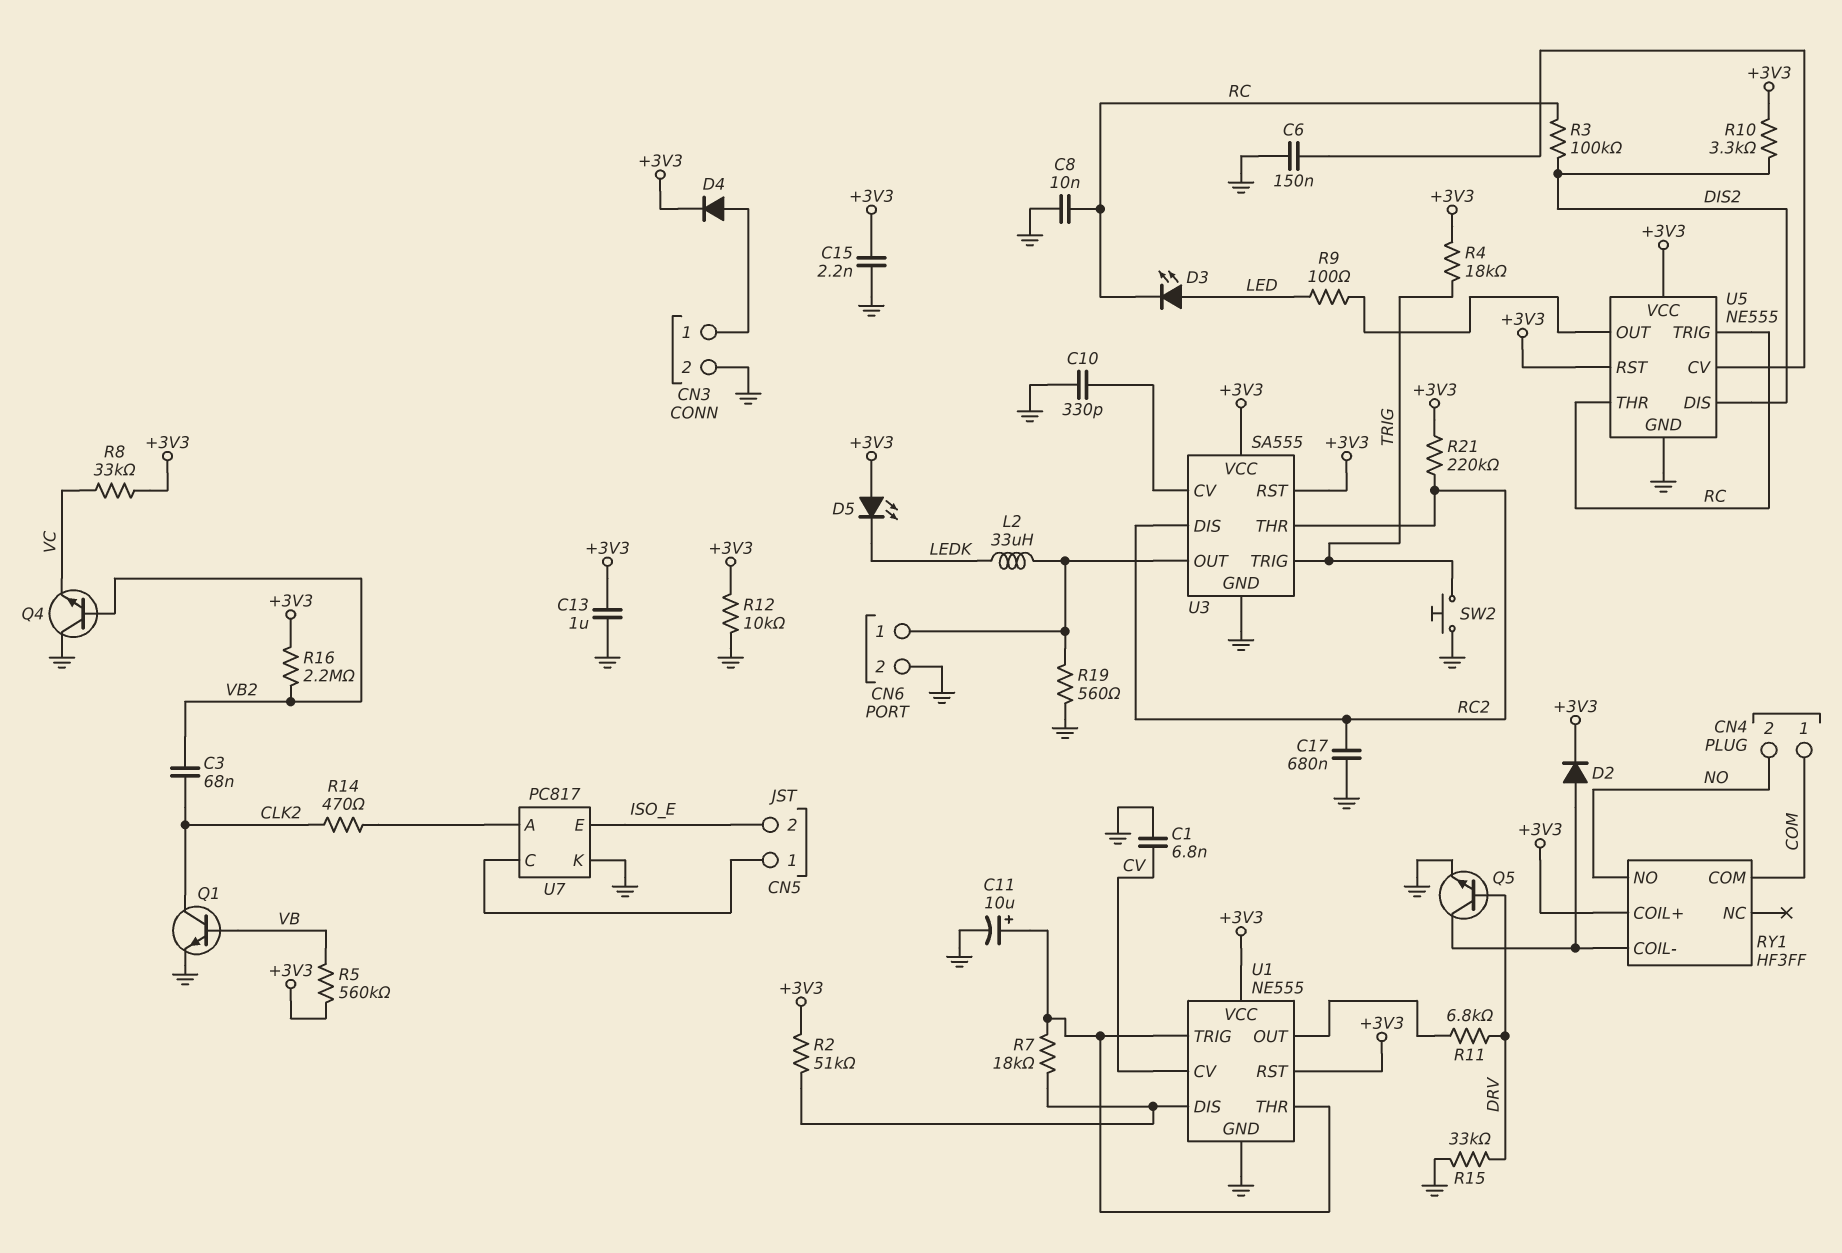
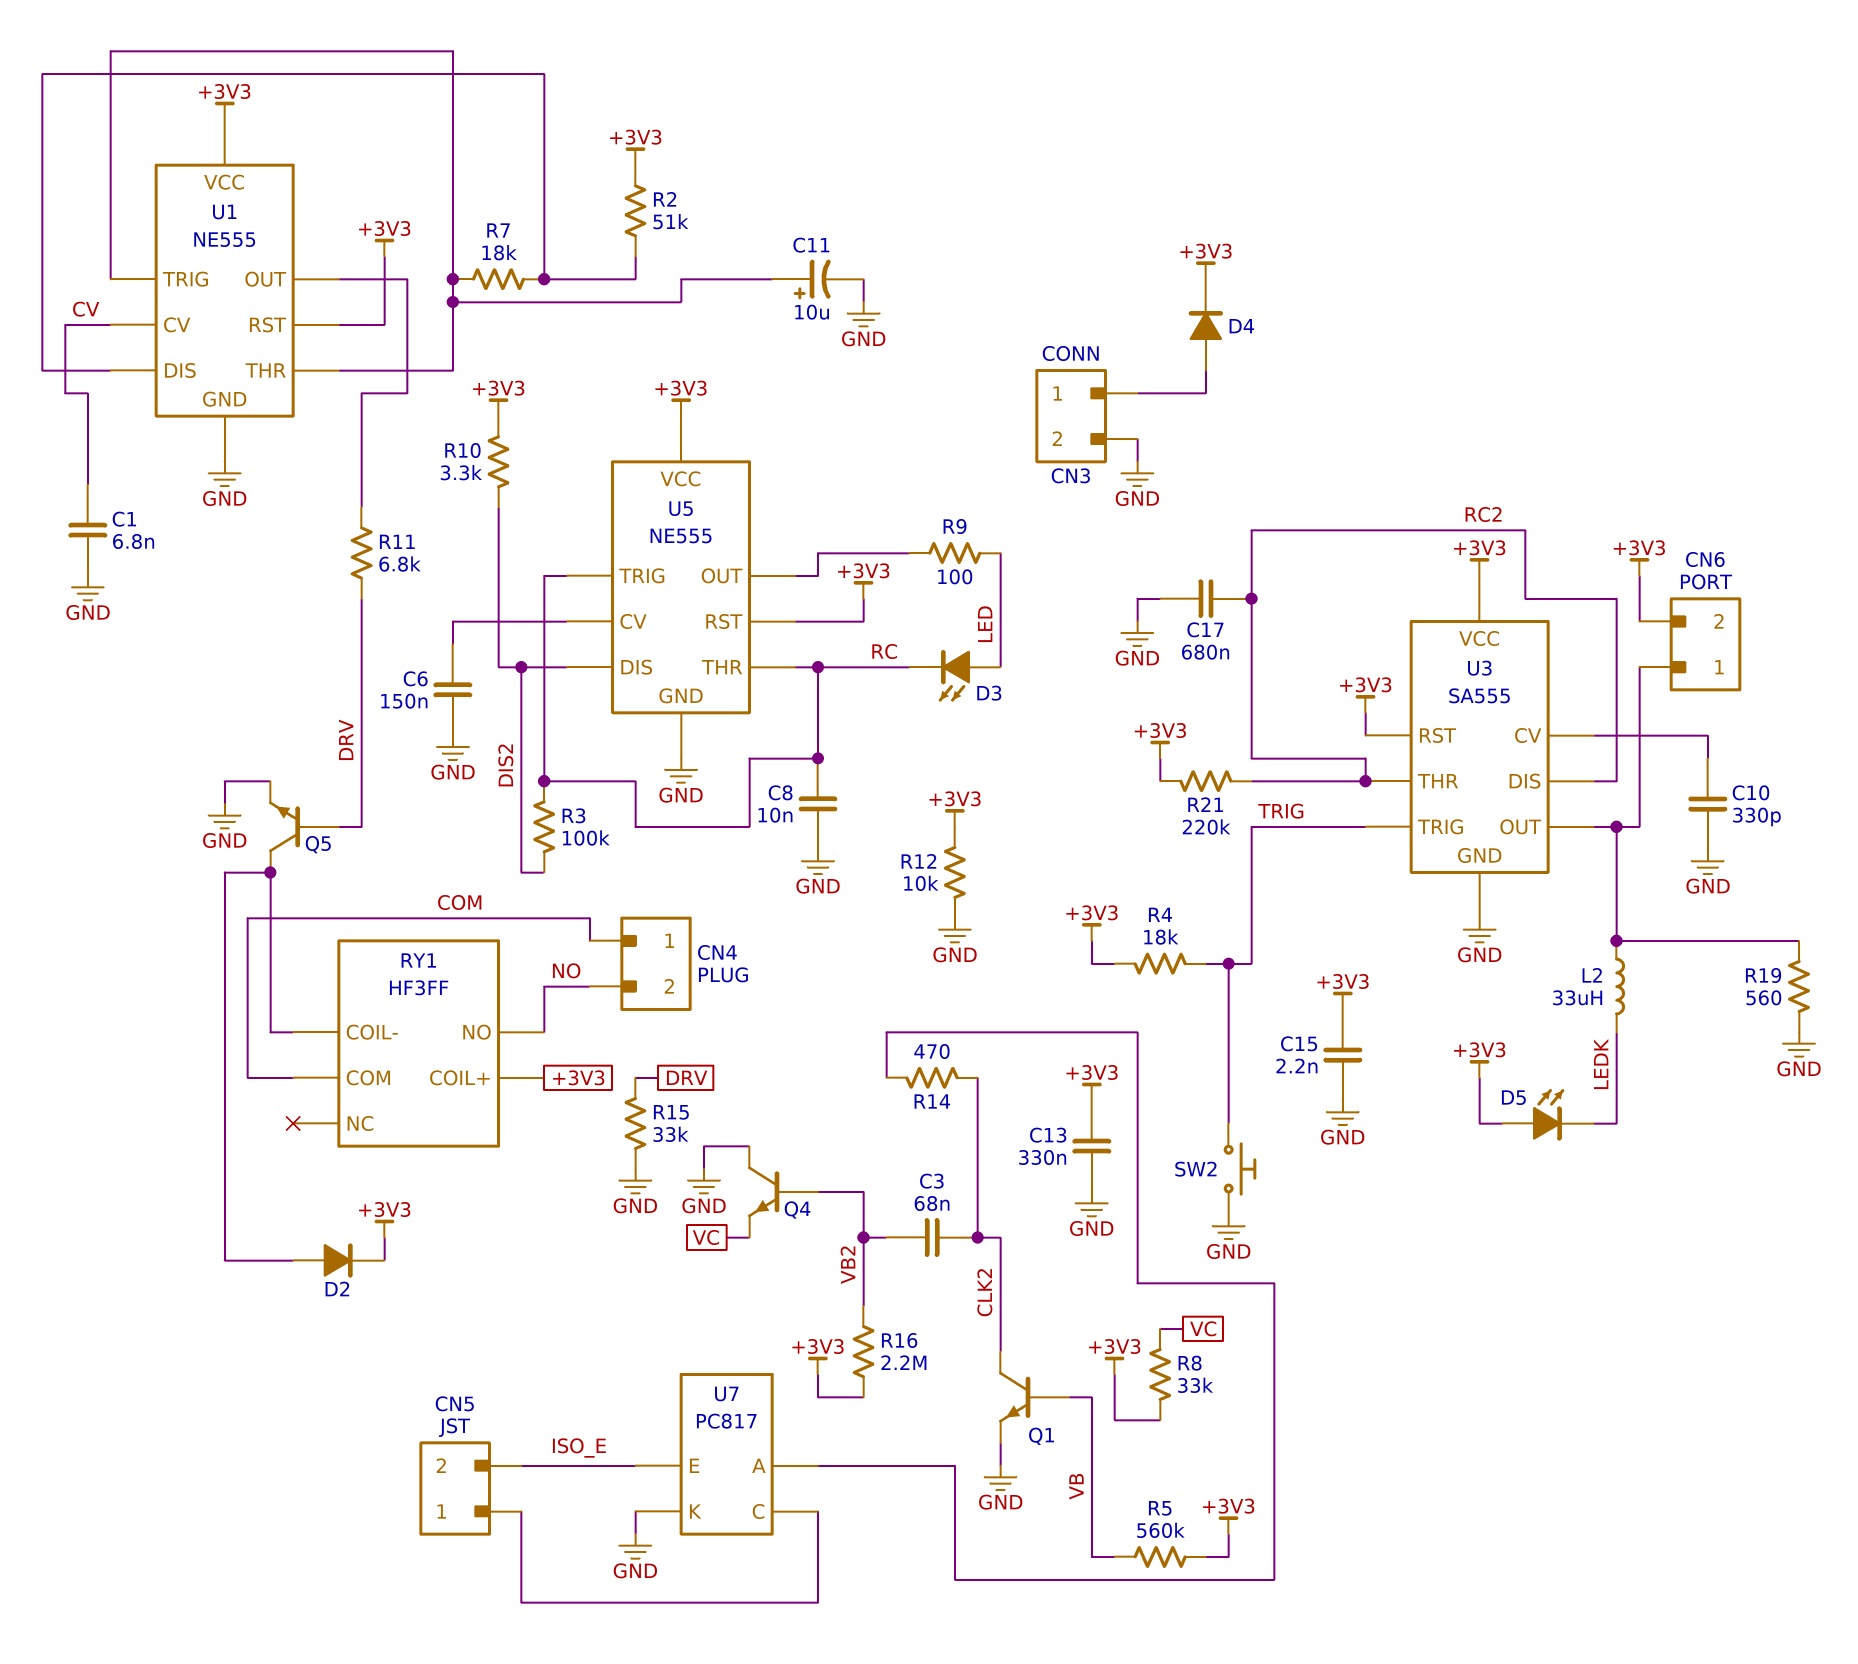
C13: 1uF (+3V3, GND) -> 330nF (+3V3, GND)
CN6 pin 2: GND -> +3V3

